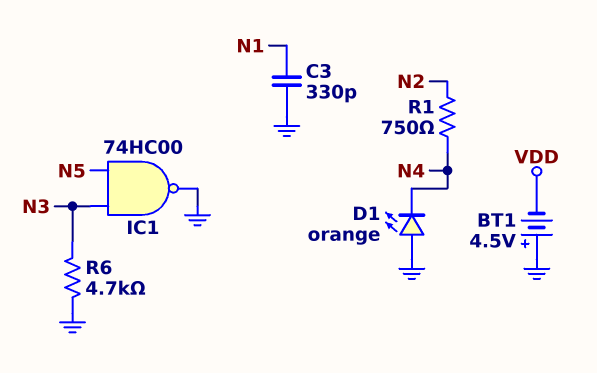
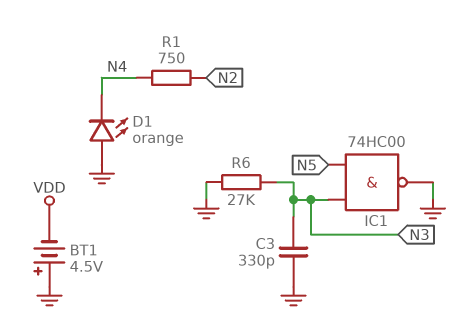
C3: 330pF (GND, N1) -> 330pF (GND, N3)
R6: 4.7k (GND, N3) -> 27k (GND, N3)

